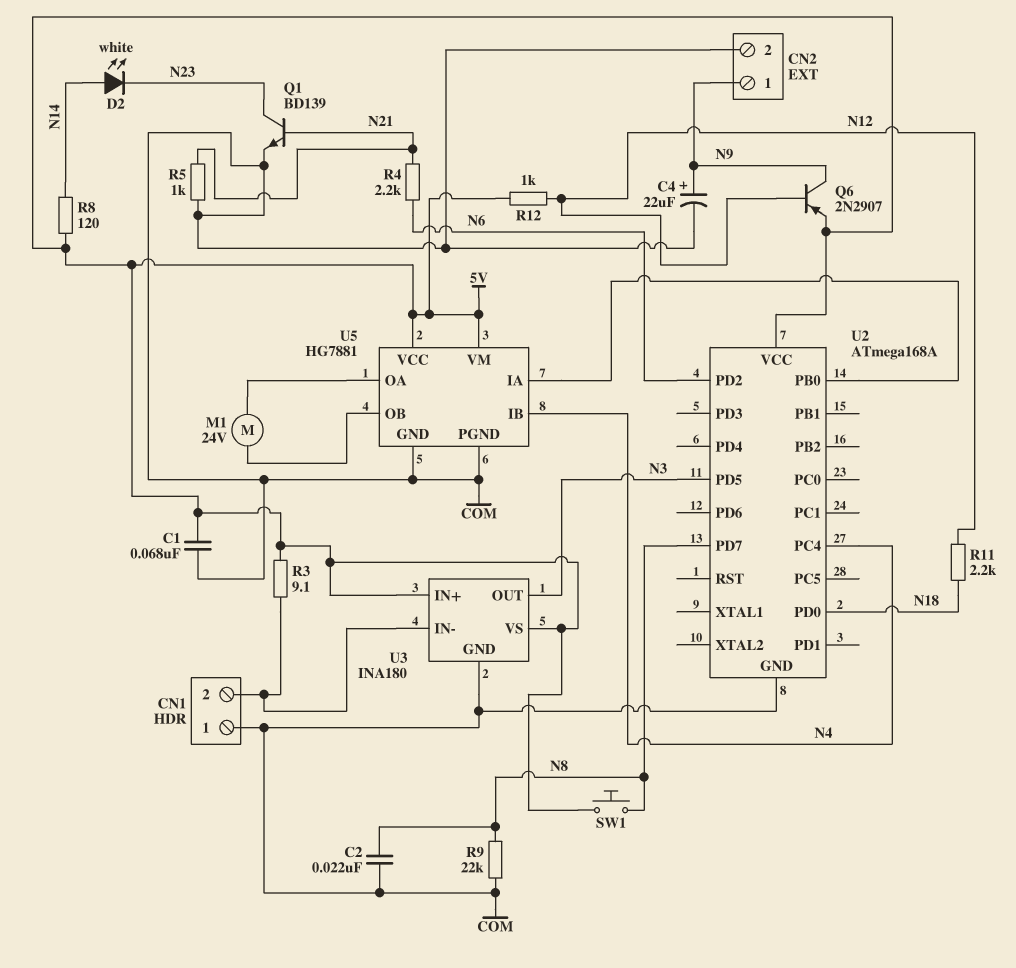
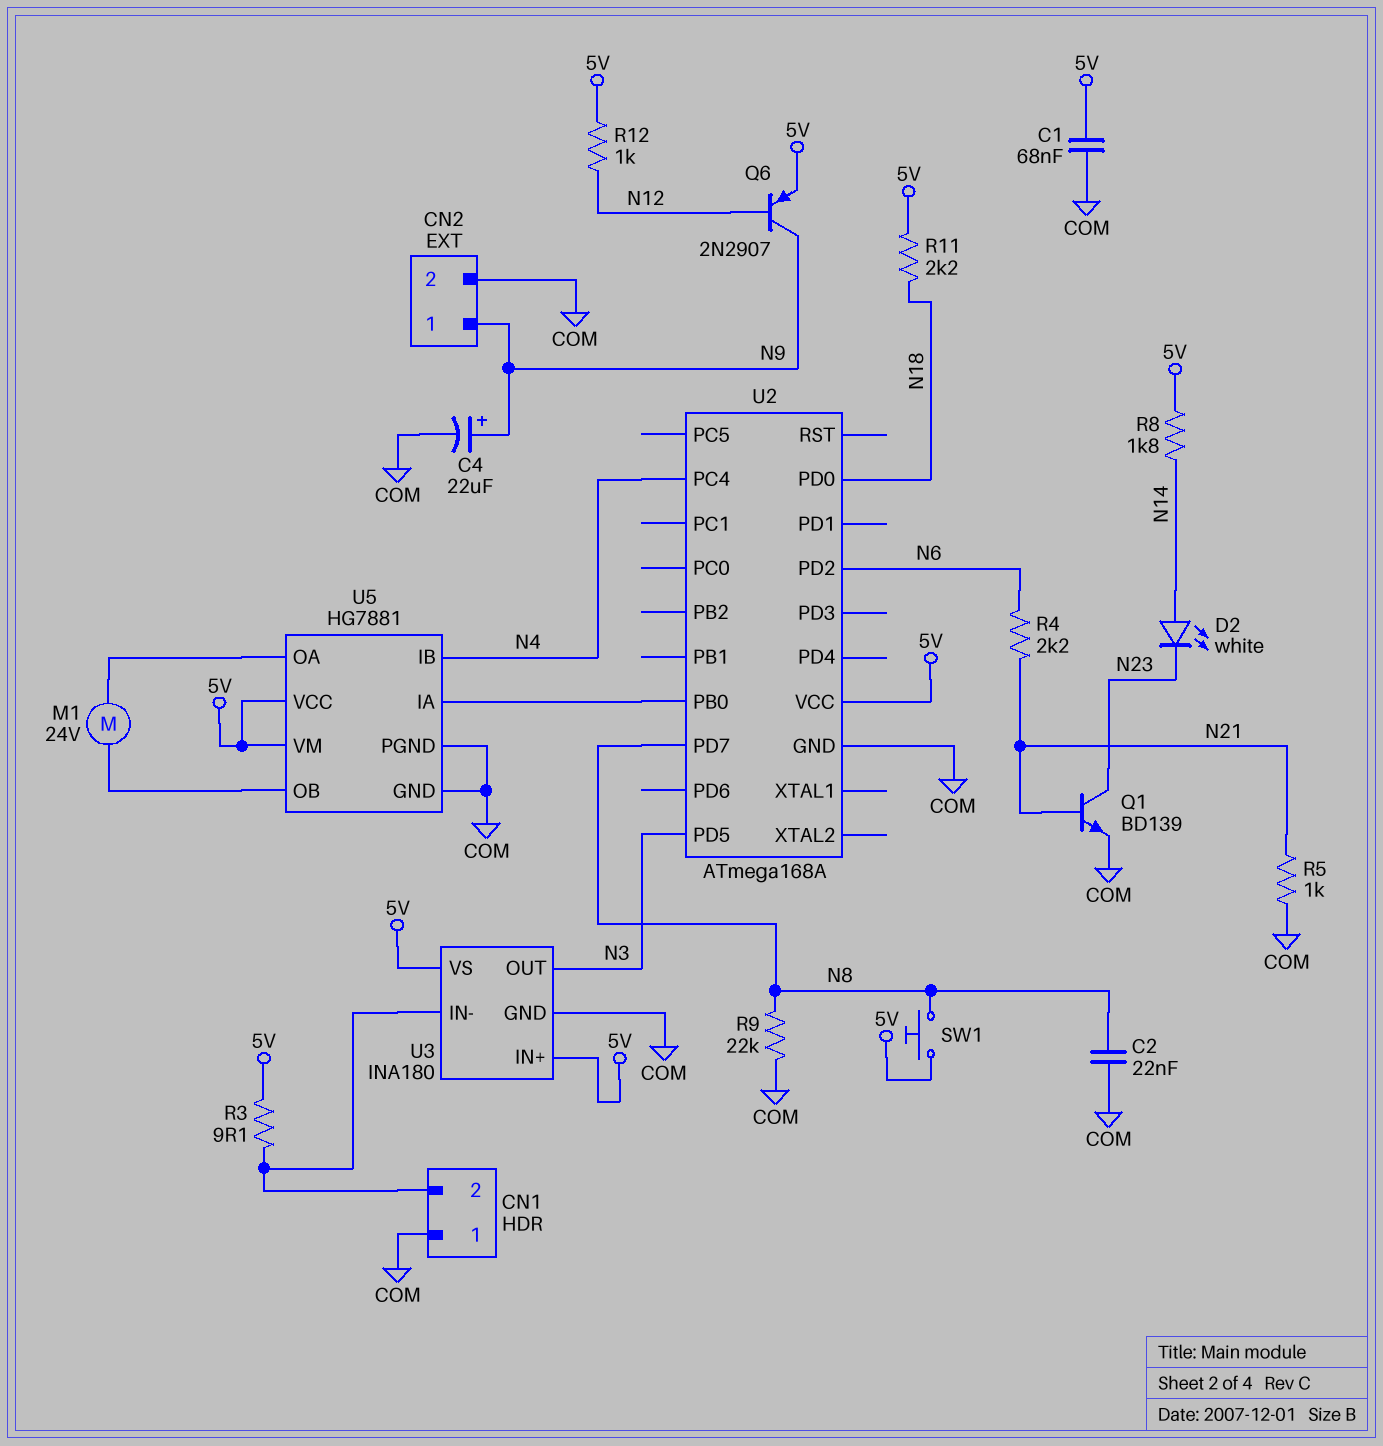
R8: 120 (5V, N14) -> 1.8k (5V, N14)
R11: 2.2k (N12, N18) -> 2.2k (5V, N18)

